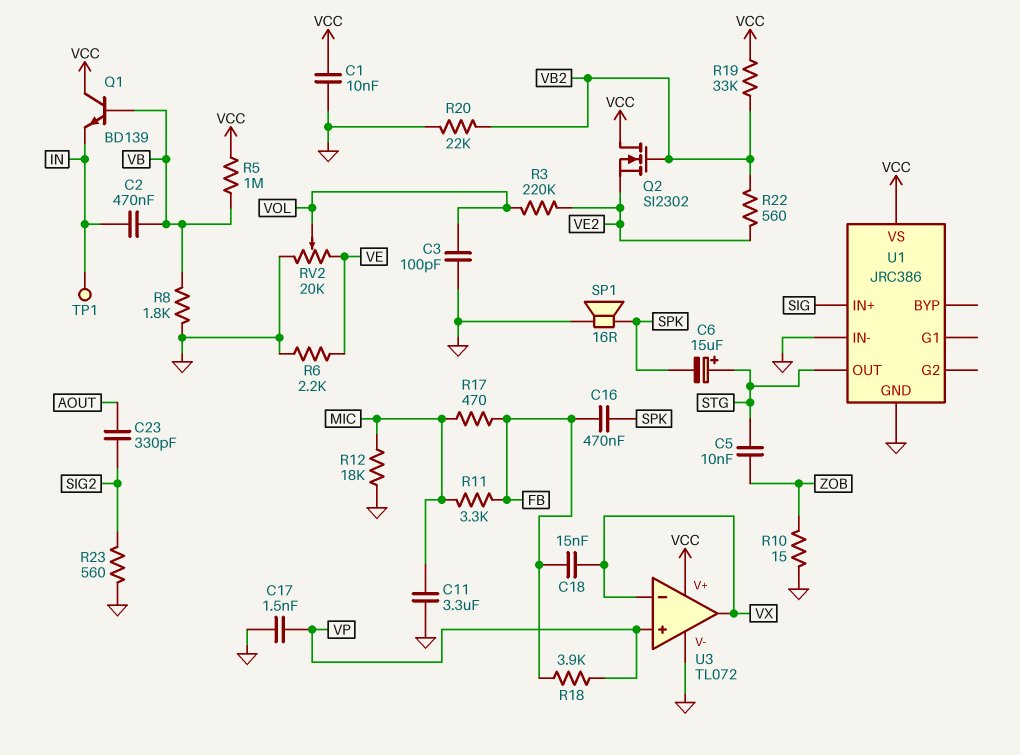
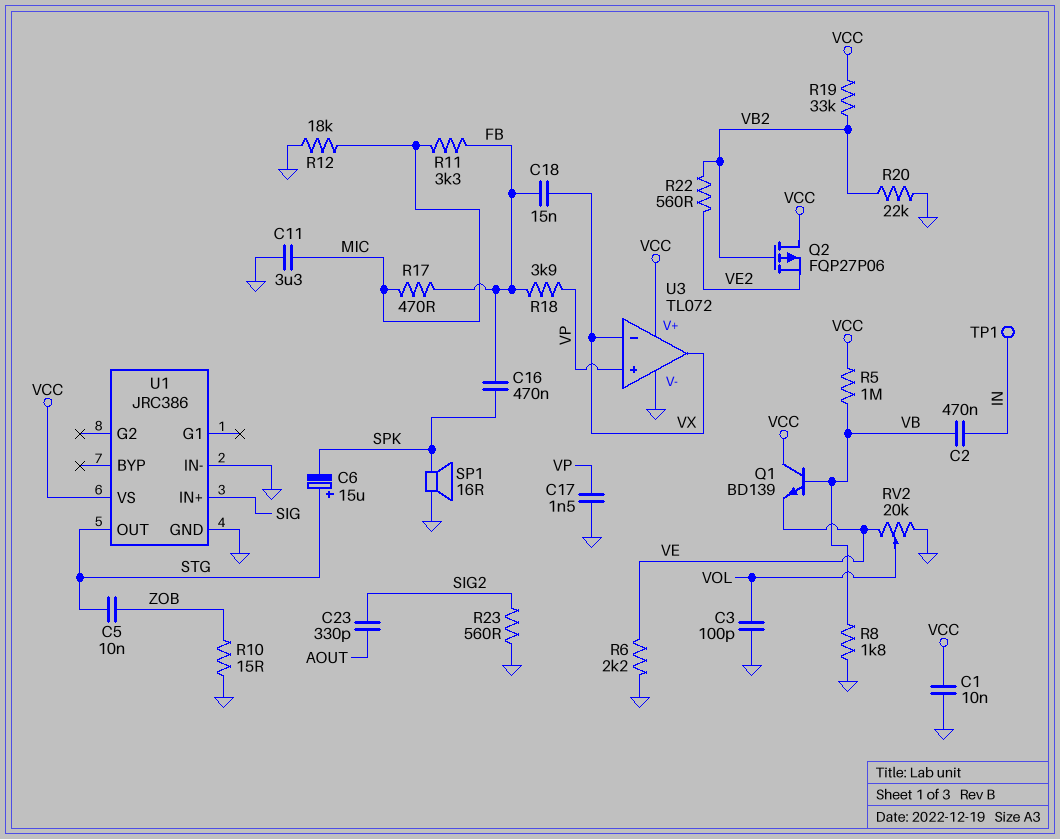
Q1: NPN BD139 (B VB, C VCC, E IN) -> NPN BD139 (B VB, C VCC, E VE)
Q2: NMOS SI2302 (G VB2, D VCC, S VE2) -> PMOS FQP27P06 (G VB2, D VCC, S VE2)
R3: 220k (VE2, VOL) -> none

